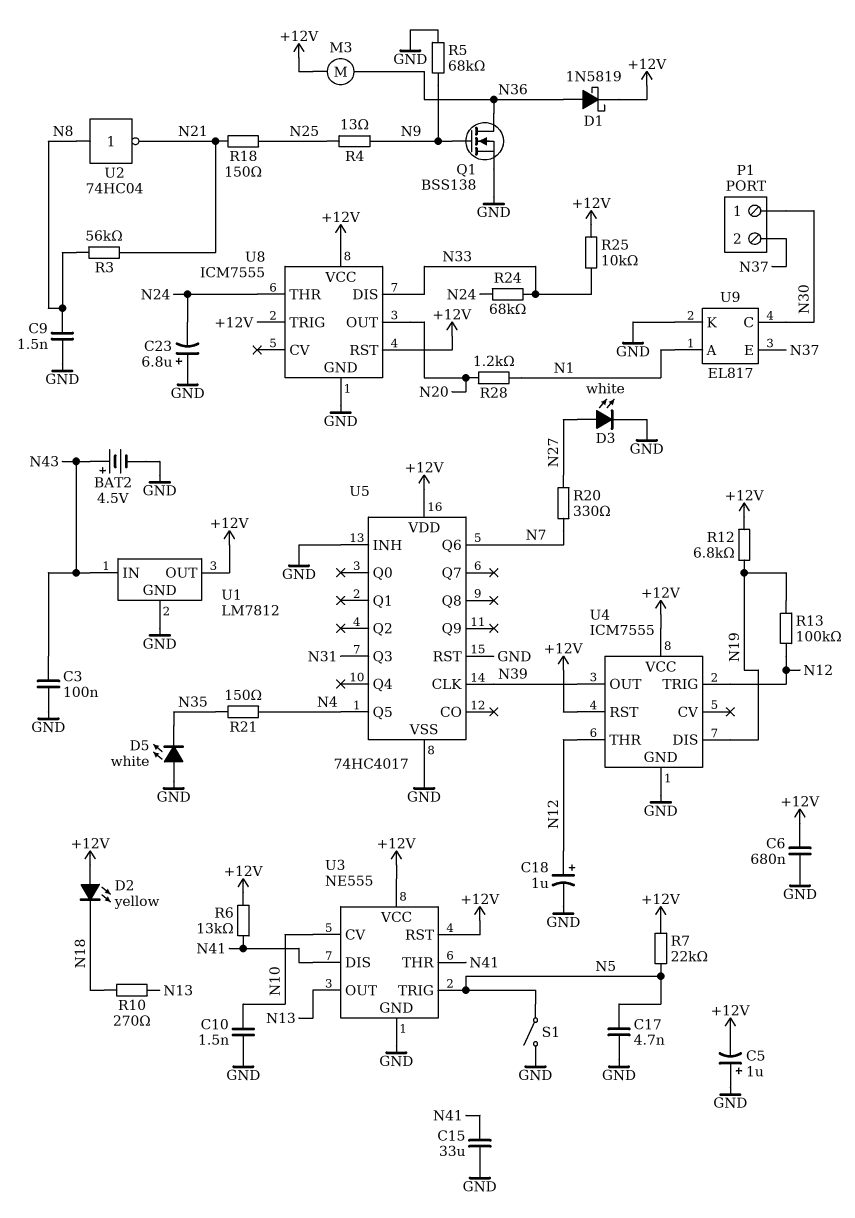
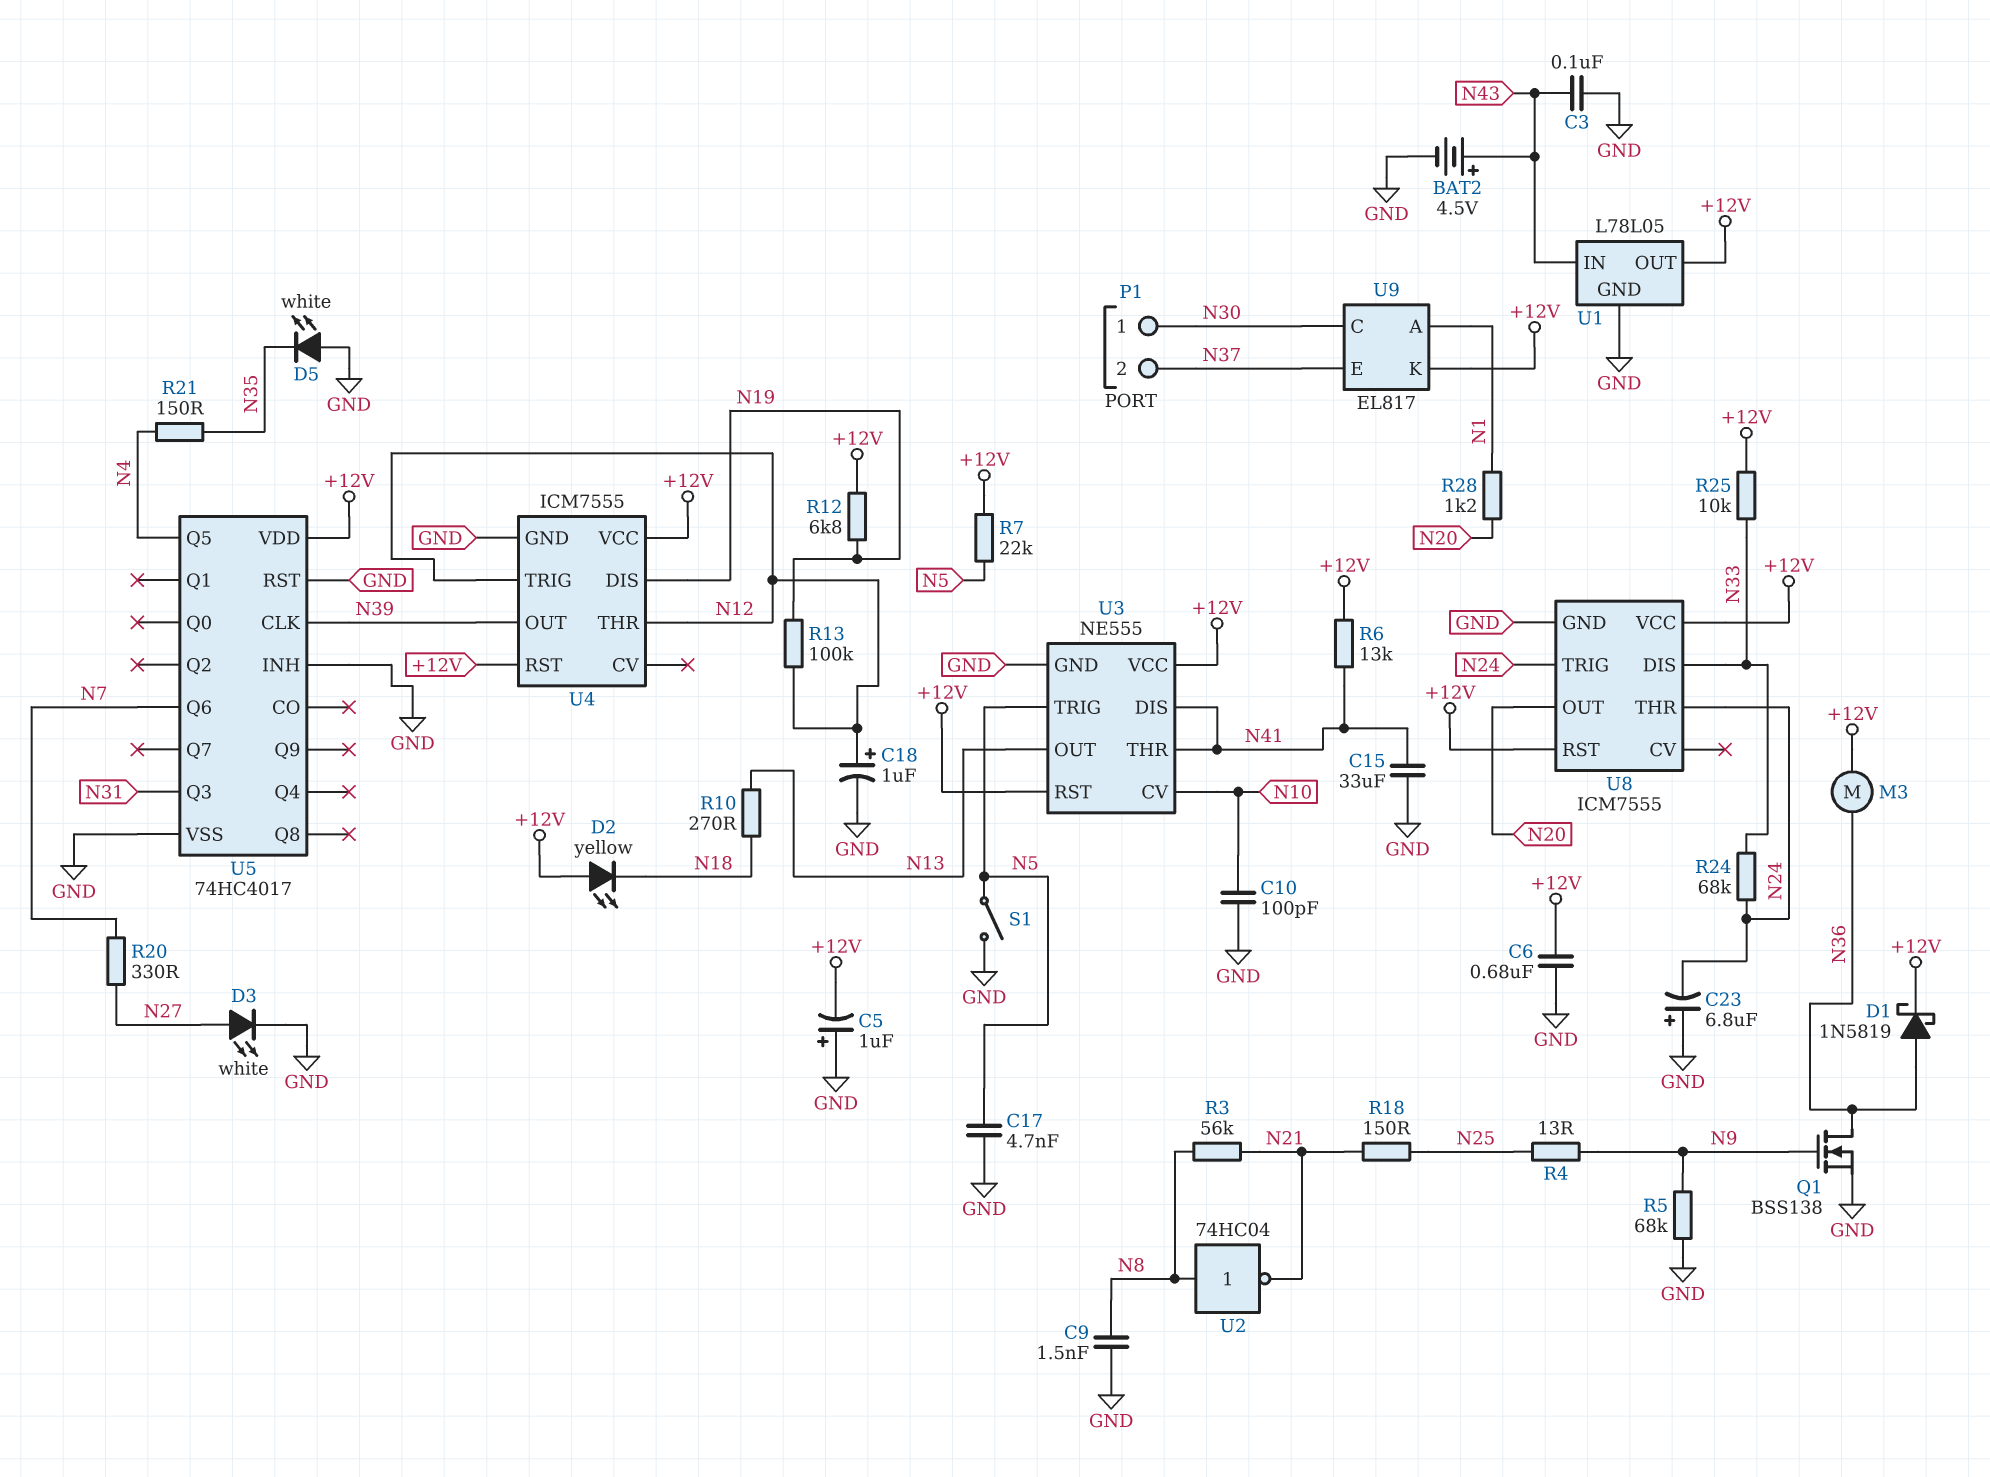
C10: 1.5nF (GND, N10) -> 100pF (GND, N10)
U1: LM7812 -> L78L05
U8 pin TRIG: +12V -> N24
U9 pin K: GND -> +12V

